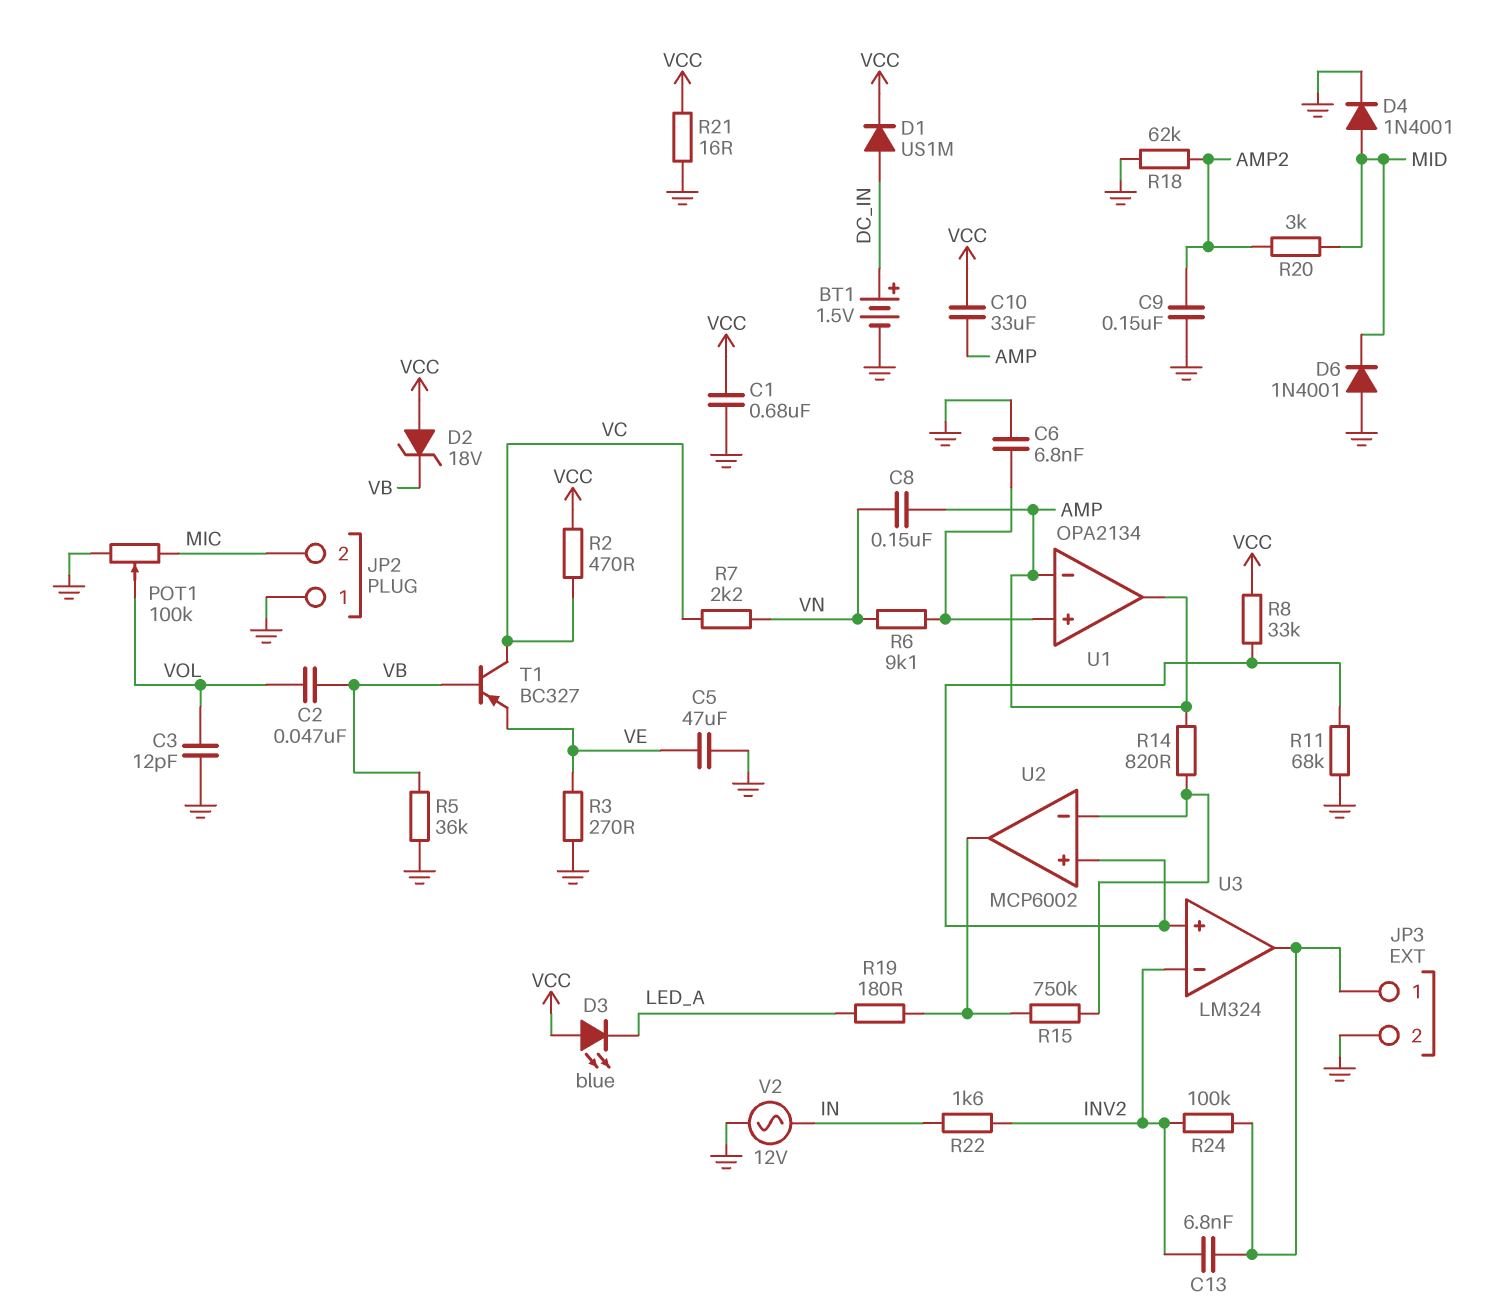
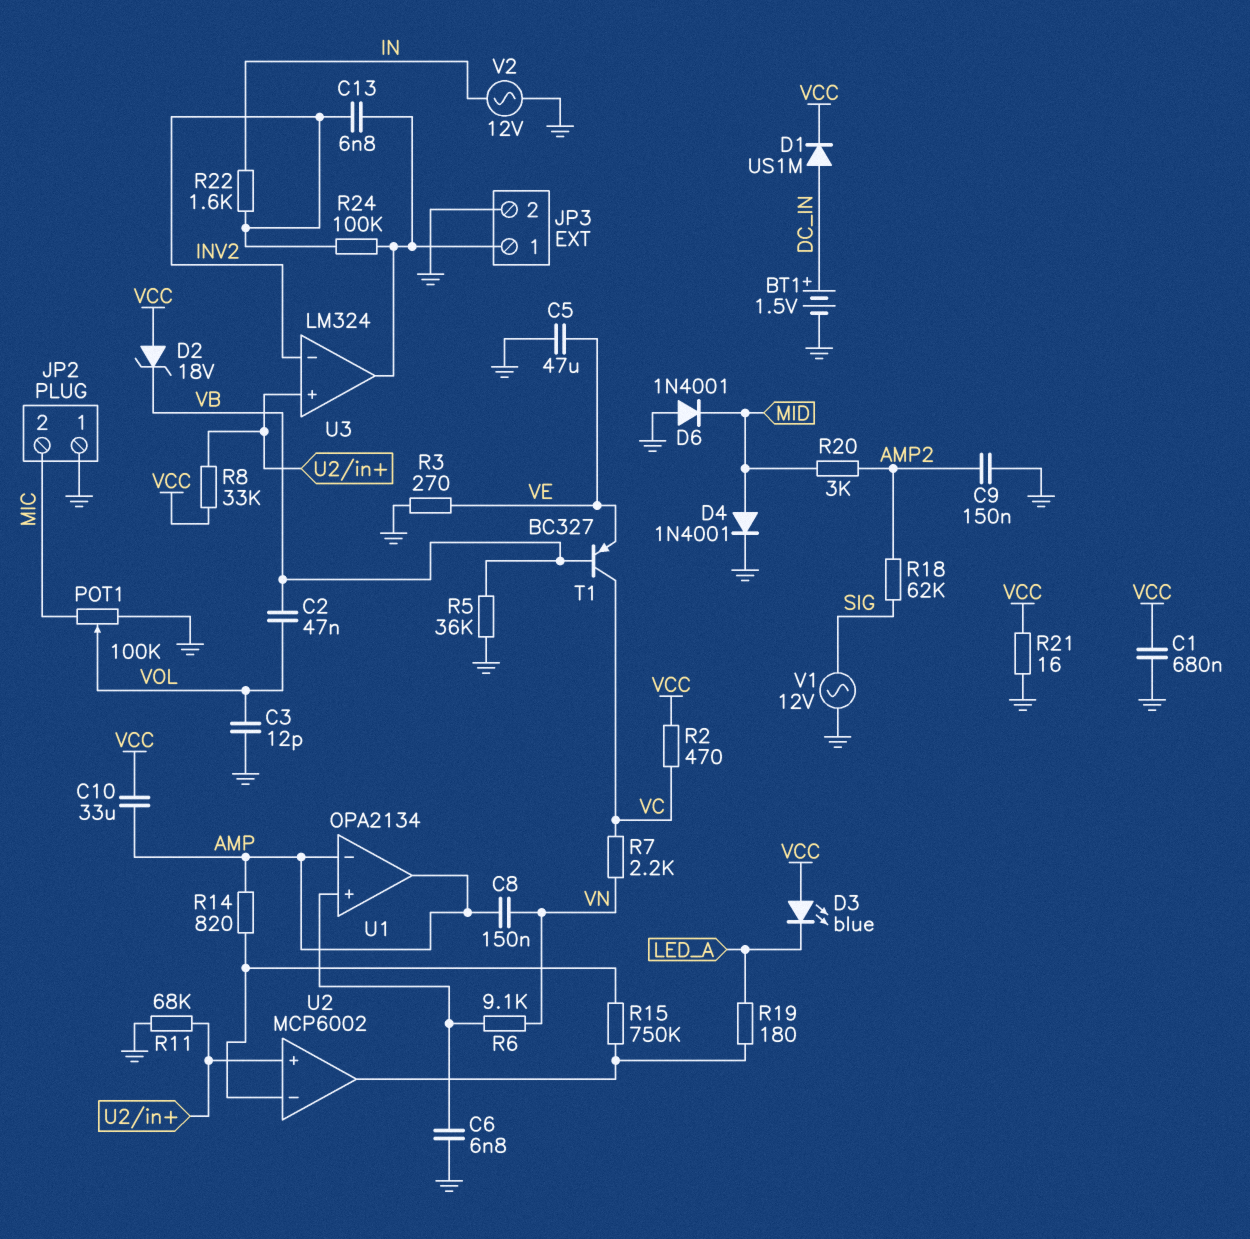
R18: 62k (AMP2, GND) -> 62k (AMP2, SIG)
V1: none -> AC 12V (GND, SIG)

